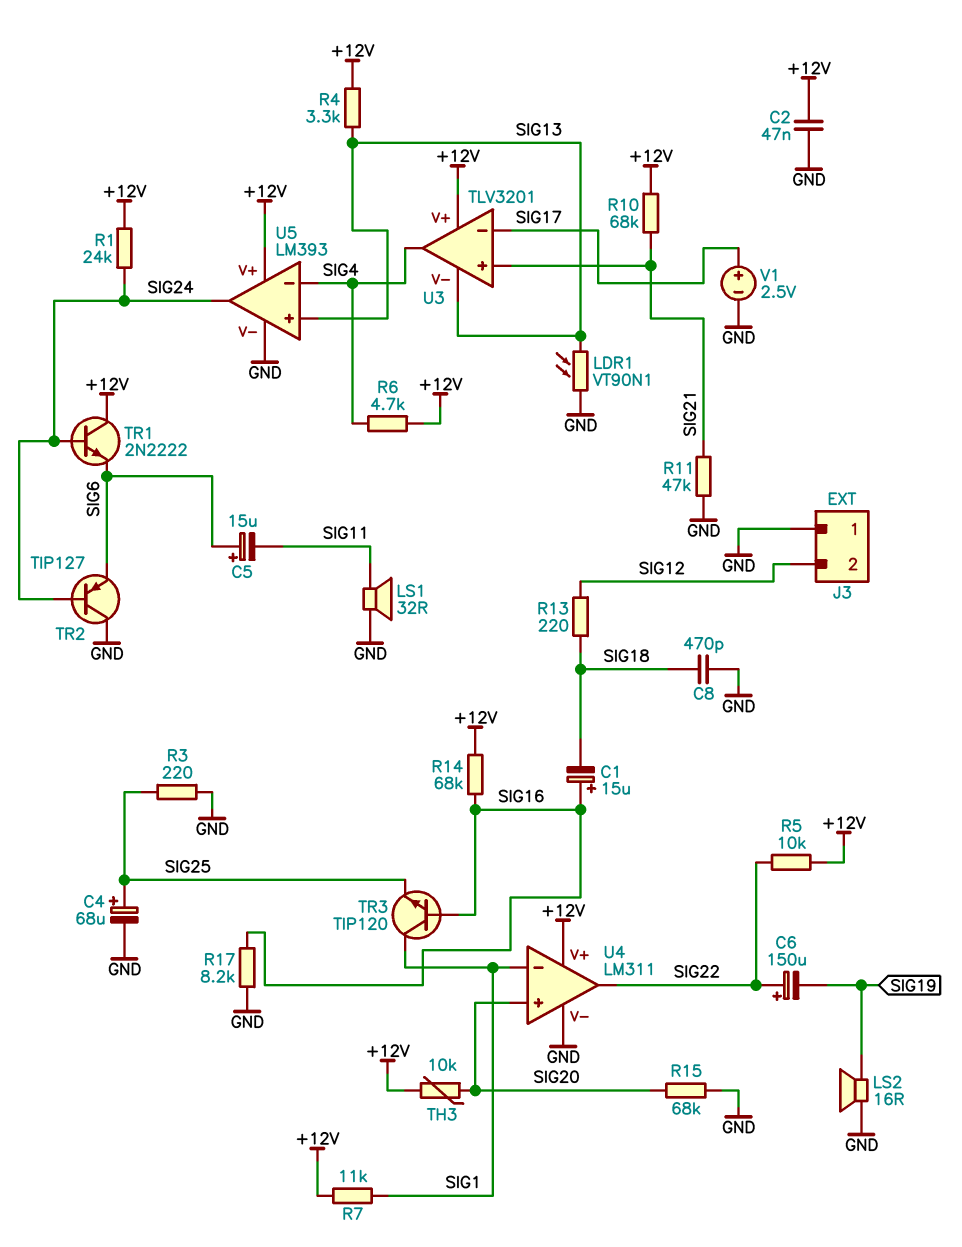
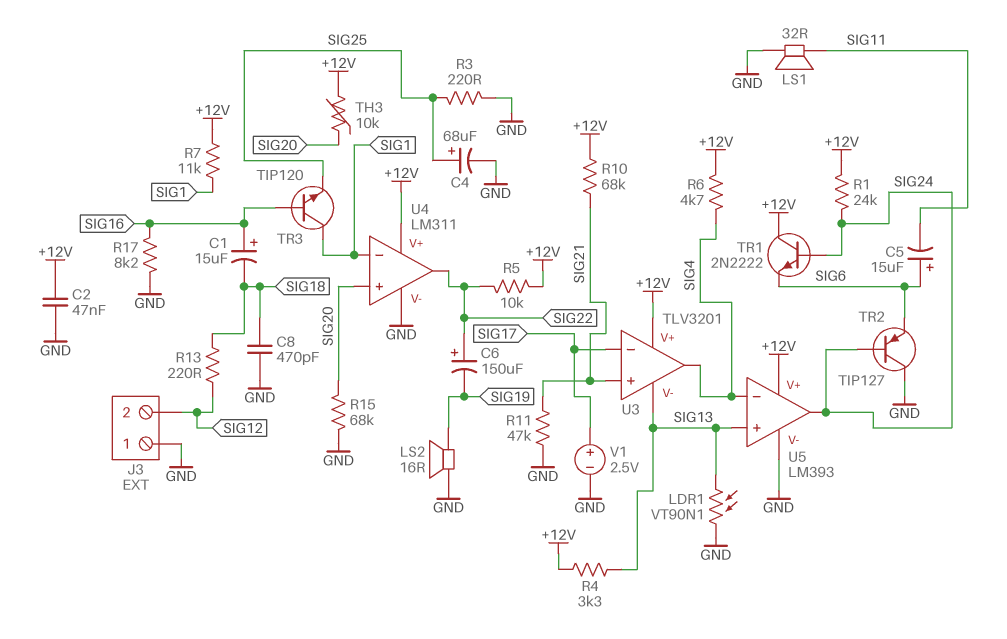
R14: 68k (+12V, SIG16) -> none

